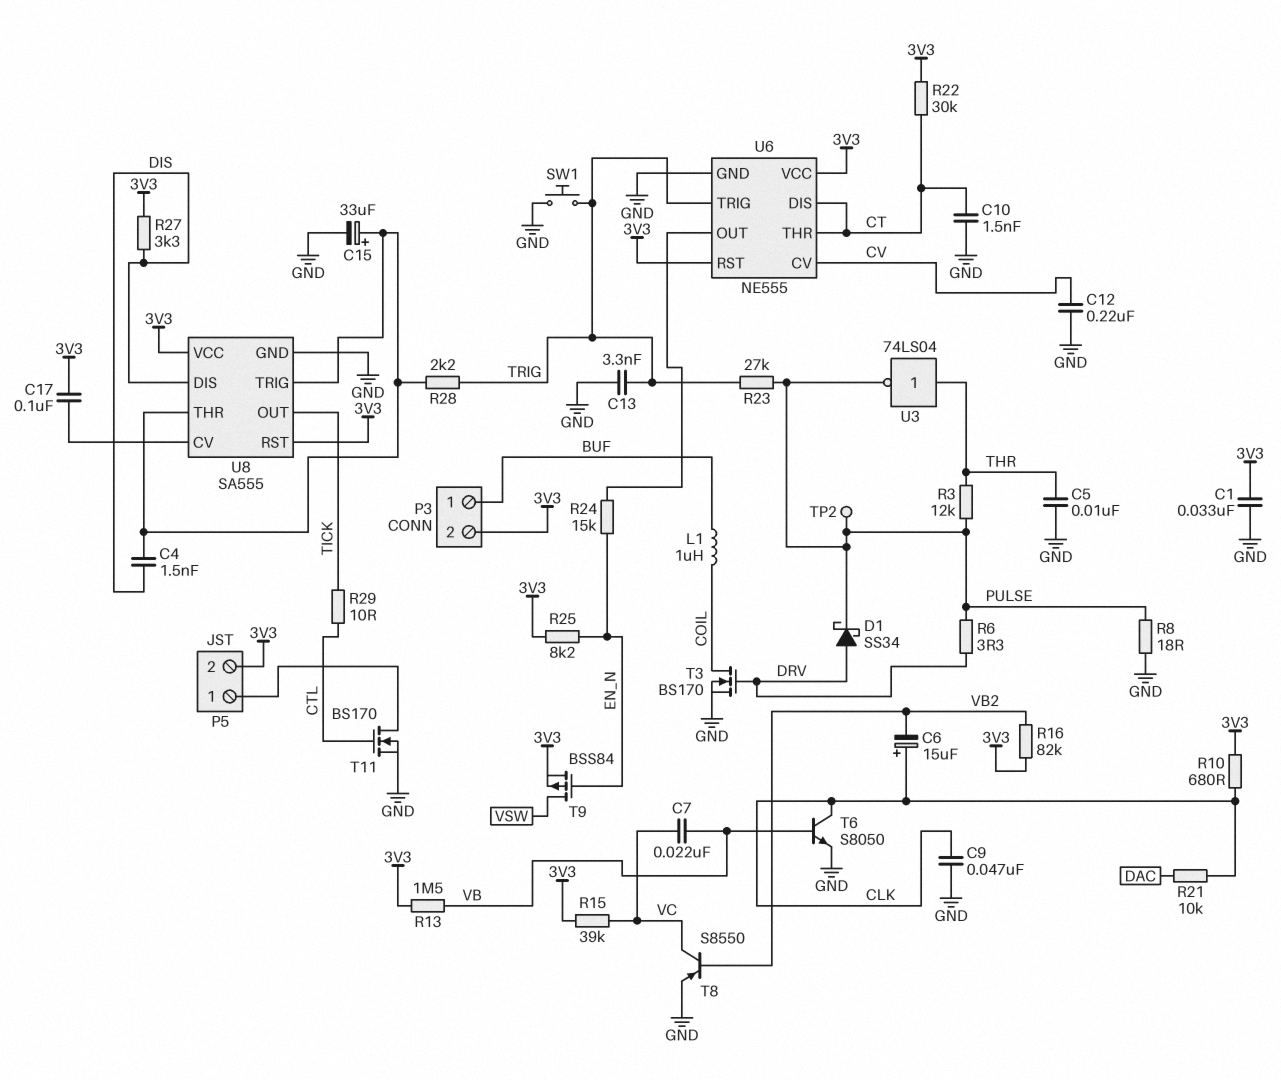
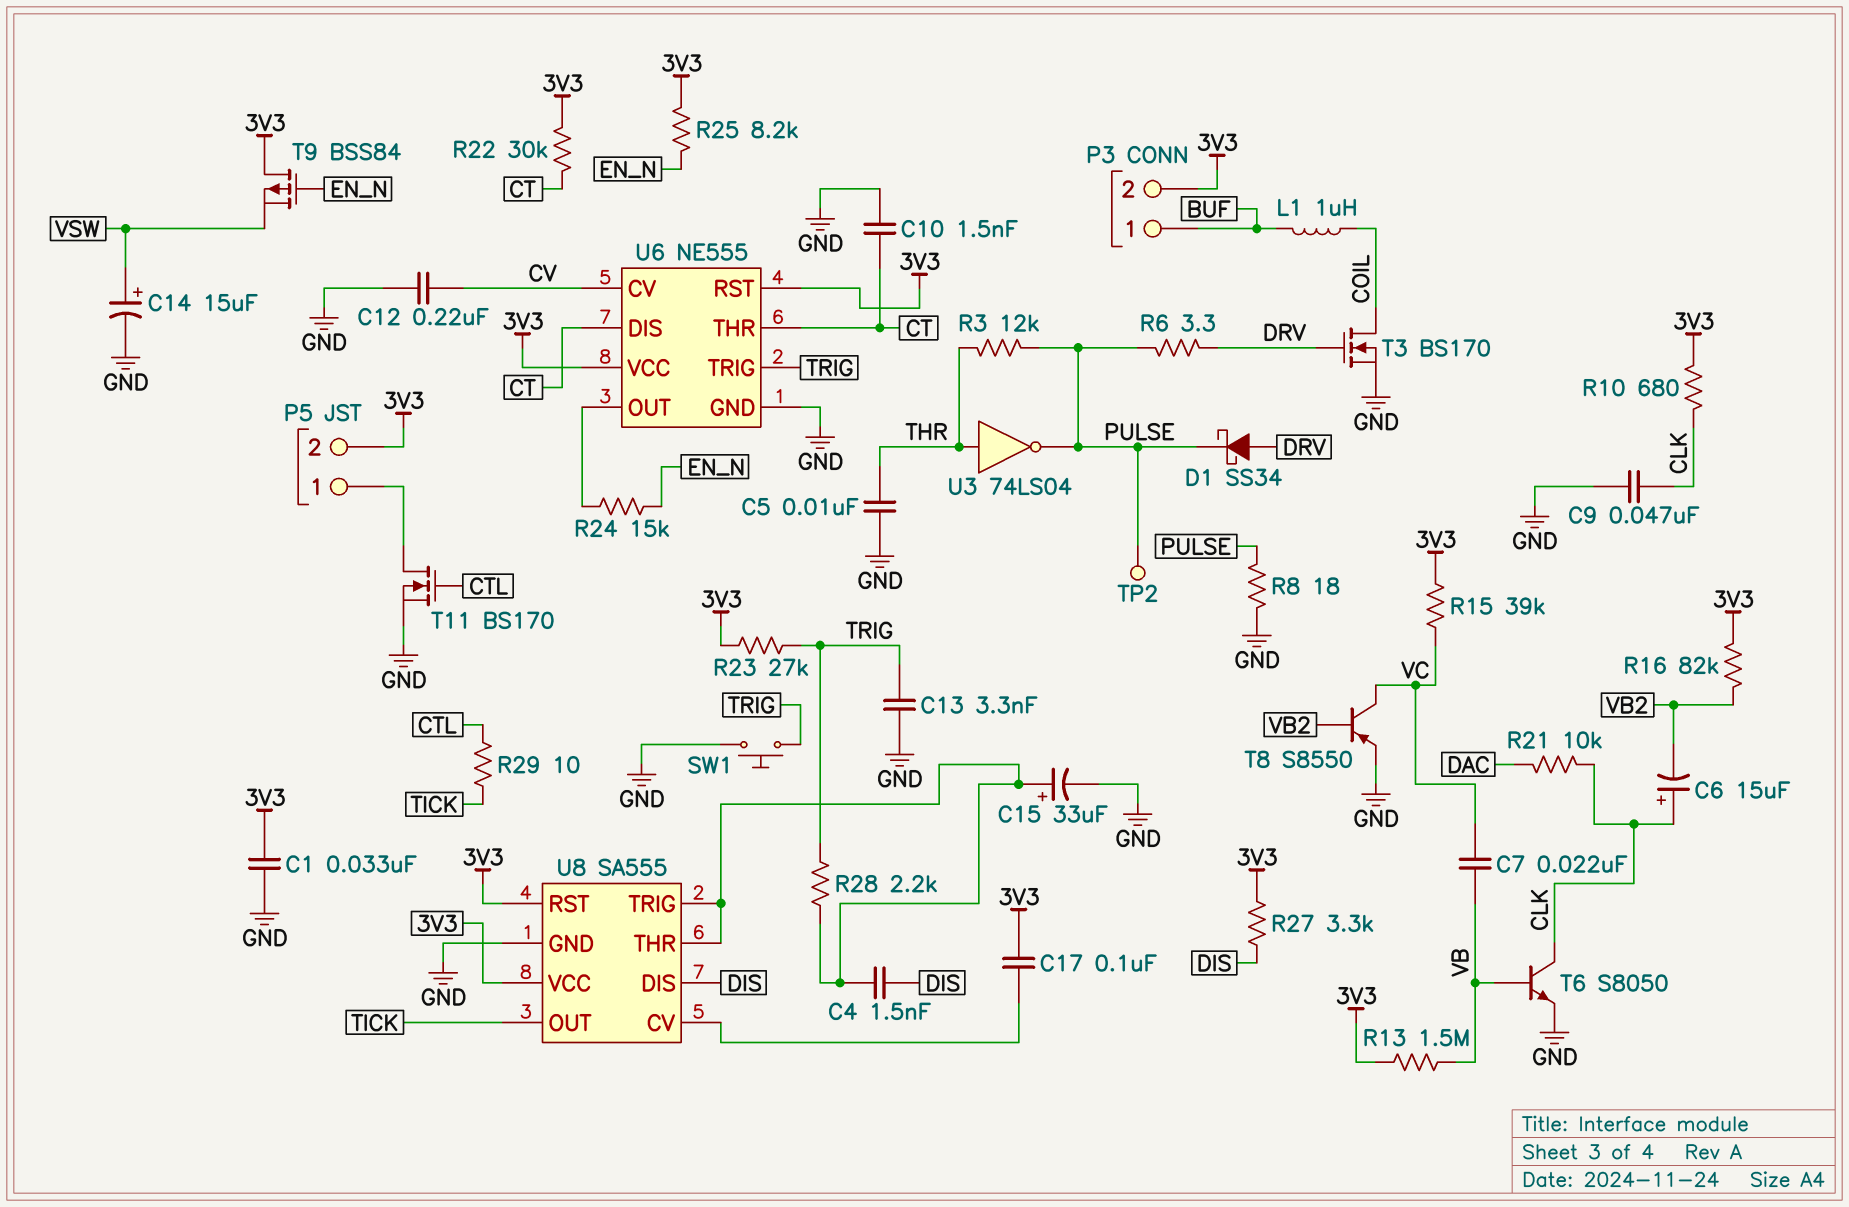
C14: none -> 15uF (plus VSW, minus GND)
R23: 27k (PULSE, TRIG) -> 27k (3V3, TRIG)
T9: PMOS BSS84 (G EN_N, D VSW, S 3V3) -> PMOS BSS84 (G EN_N, D 3V3, S VSW)

